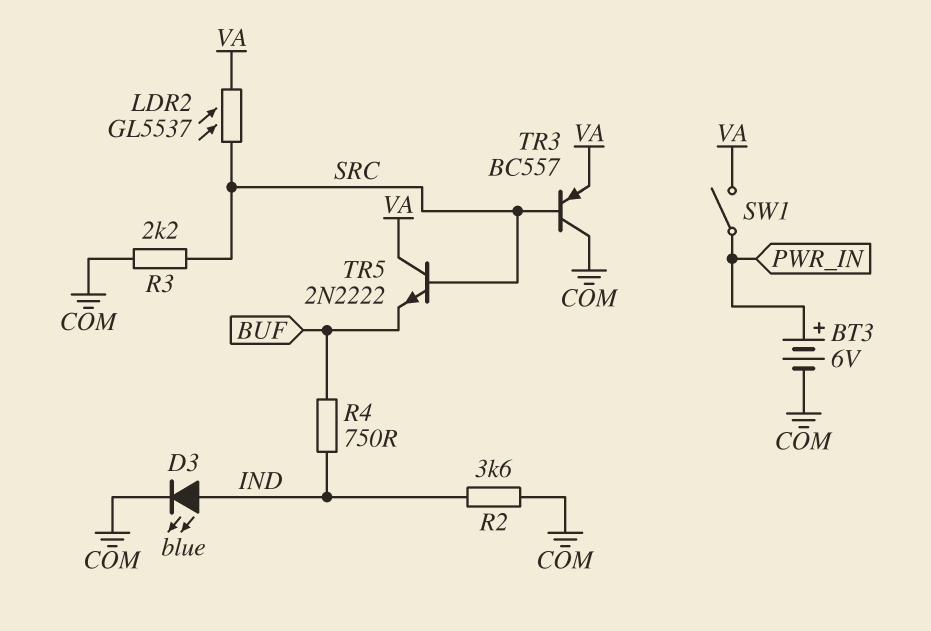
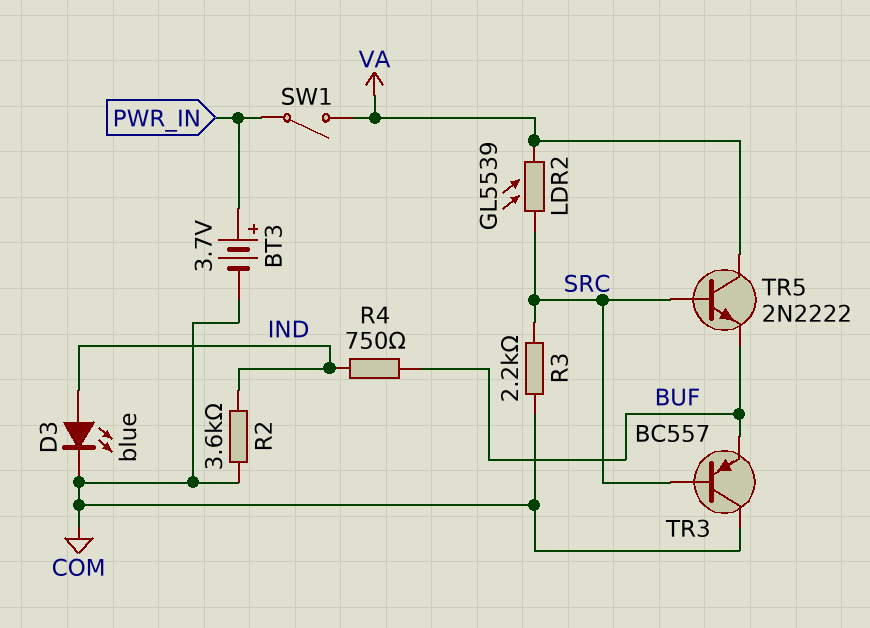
BT3: 6V (plus PWR_IN, minus COM) -> 3.7V (plus PWR_IN, minus COM)
LDR2: GL5537 (SRC, VA) -> GL5539 (SRC, VA)
TR3: PNP BC557 (B SRC, C COM, E VA) -> PNP BC557 (B SRC, C COM, E BUF)

